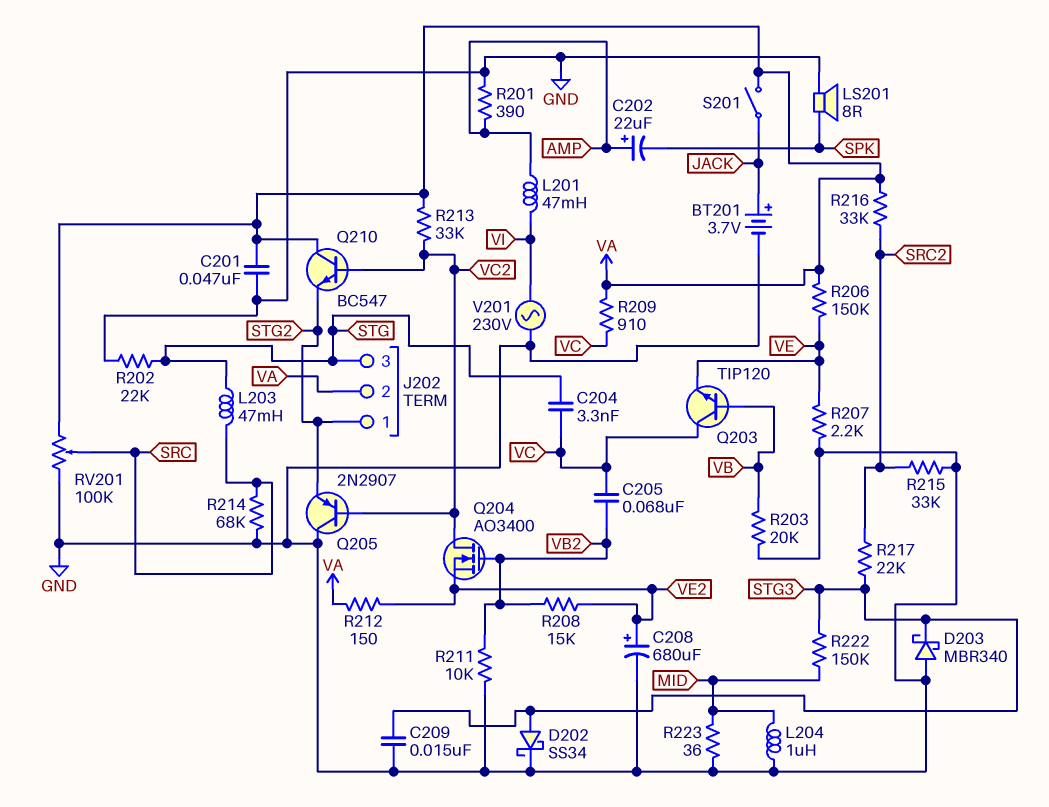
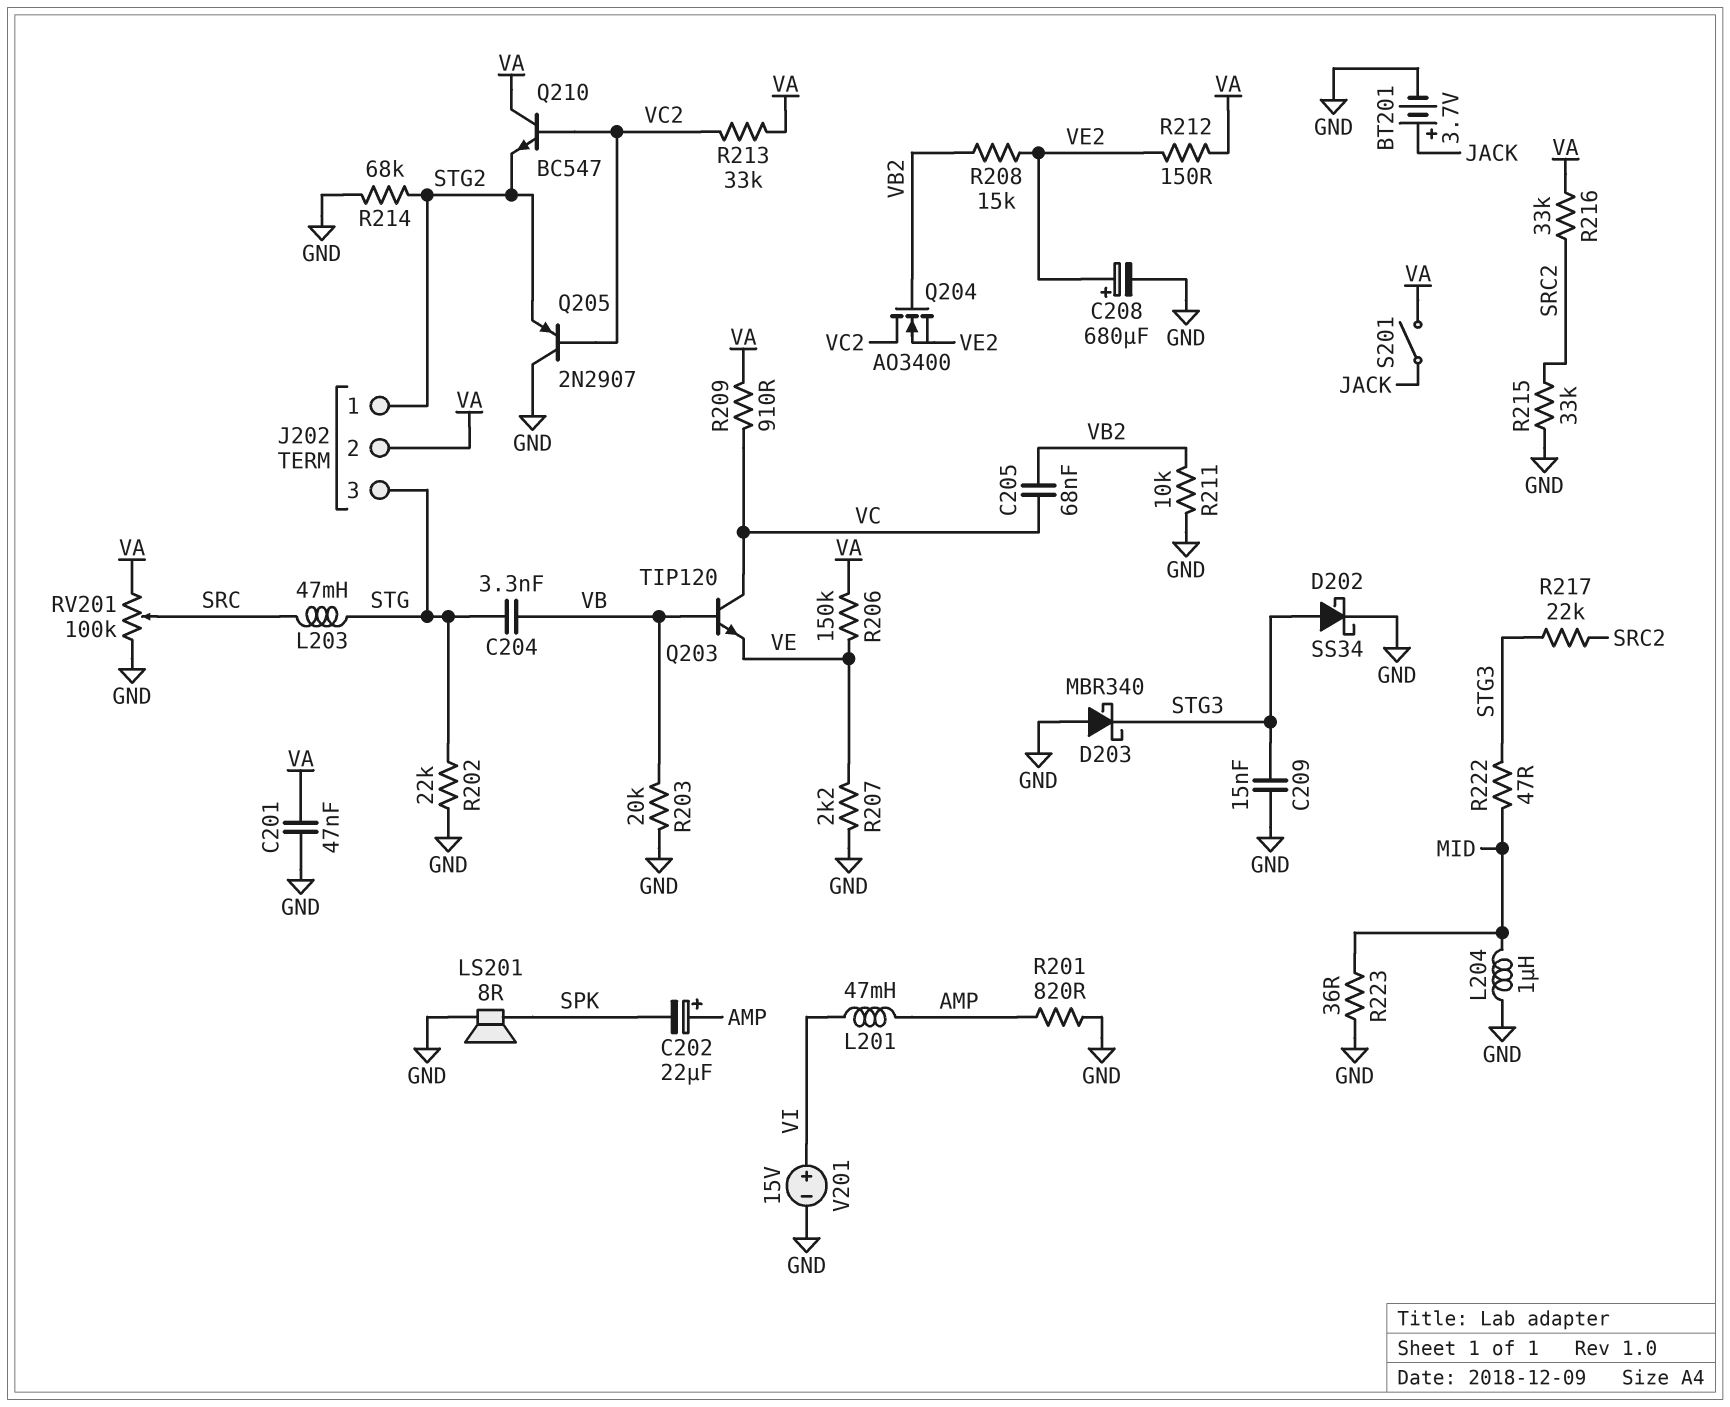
C204: 3.3nF (STG, VC) -> 3.3nF (STG, VB)
R201: 390 (AMP, GND) -> 820 (AMP, GND)
R214: 68k (GND, SRC) -> 68k (GND, STG2)
R222: 150k (MID, STG3) -> 47 (MID, STG3)
V201: AC 230V (GND, VI) -> 15V (plus VI, minus GND)

